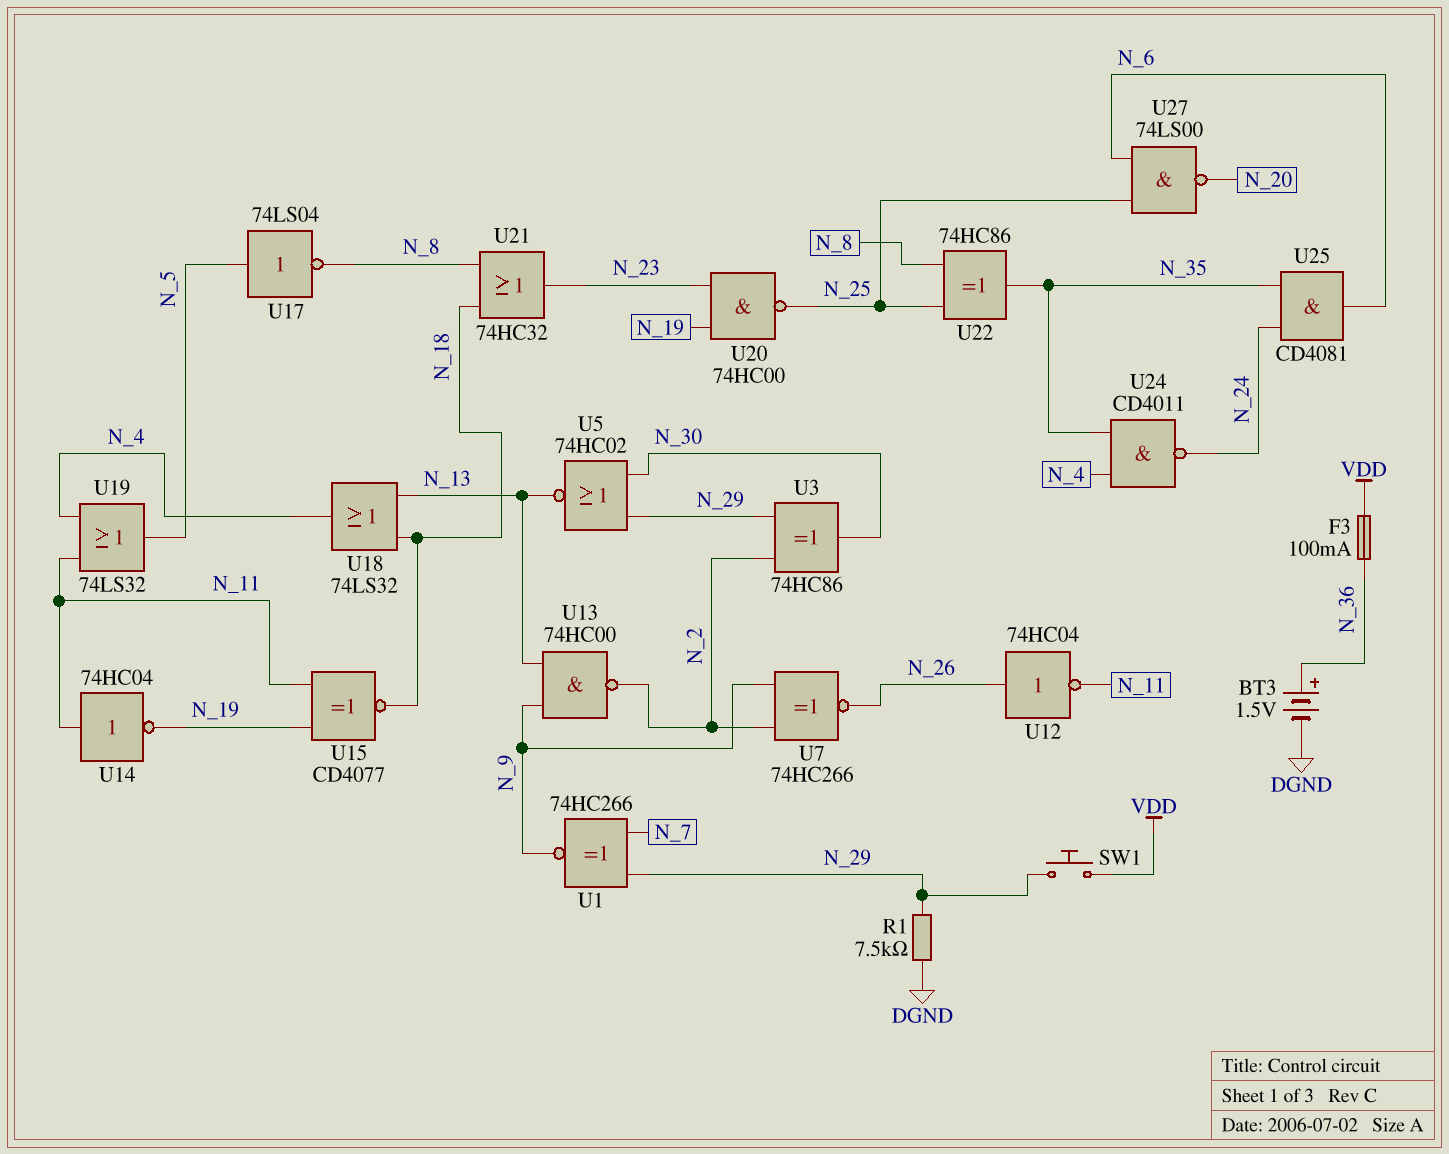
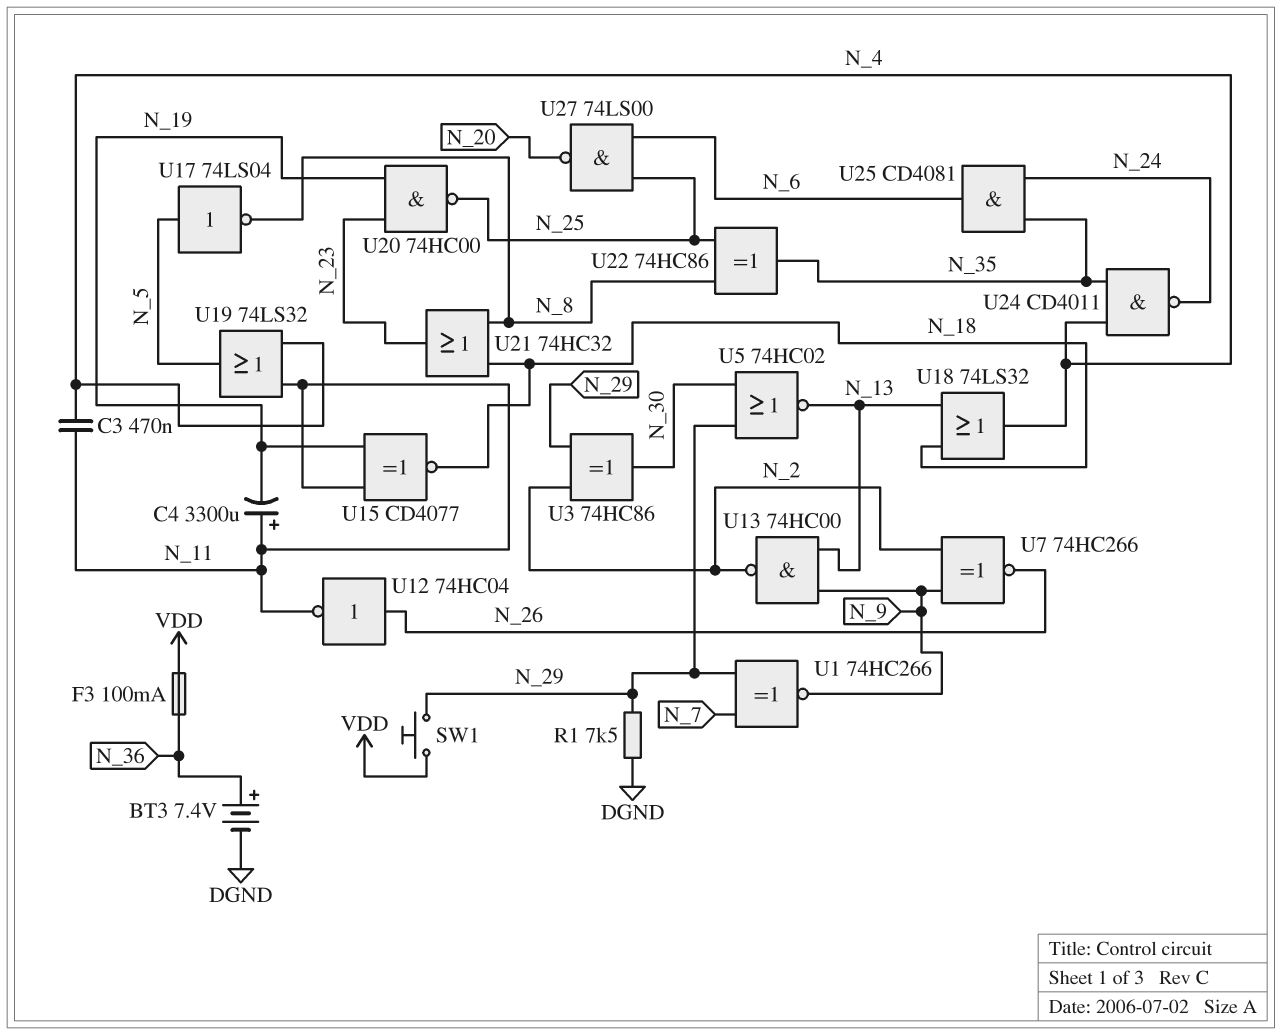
BT3: 1.5V (plus N_36, minus DGND) -> 7.4V (plus N_36, minus DGND)
C3: none -> 470nF (N_4, N_11)
C4: none -> 3300uF (plus N_11, minus N_19)
U14: NOT 74HC04 (in N_11, out N_19) -> none

